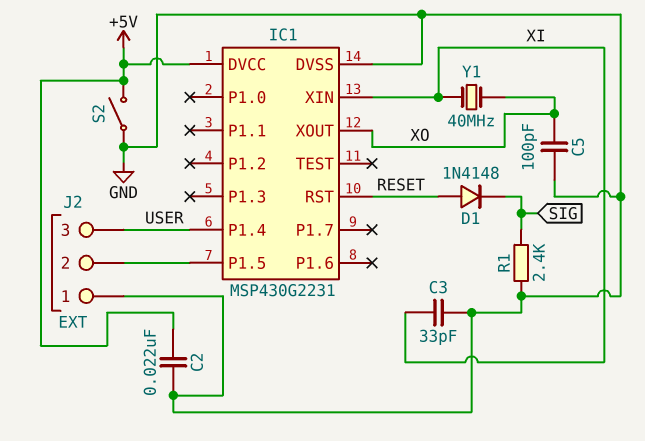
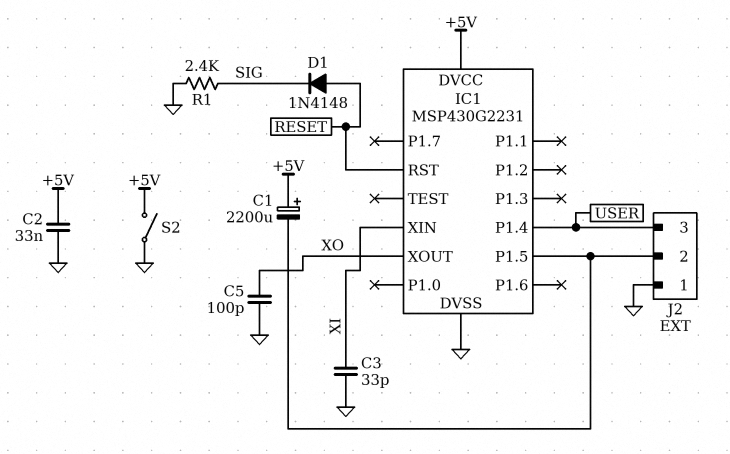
C1: none -> 2200uF (plus +5V, minus IC1/P1.5)
C2: 22nF (+5V, GND) -> 33nF (+5V, GND)
Y1: 40MHz (XI, XO) -> none

